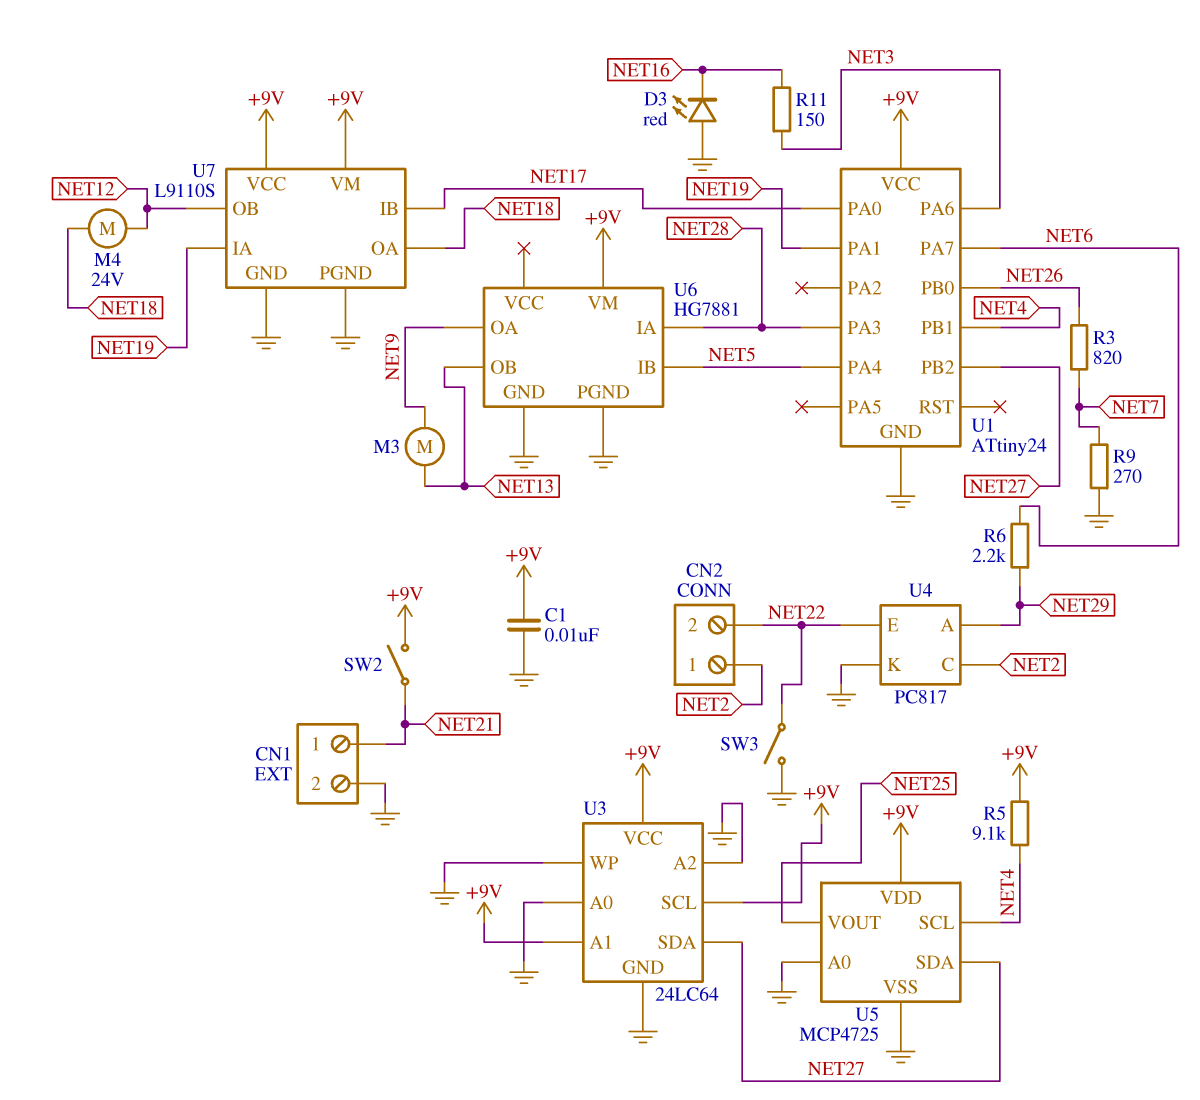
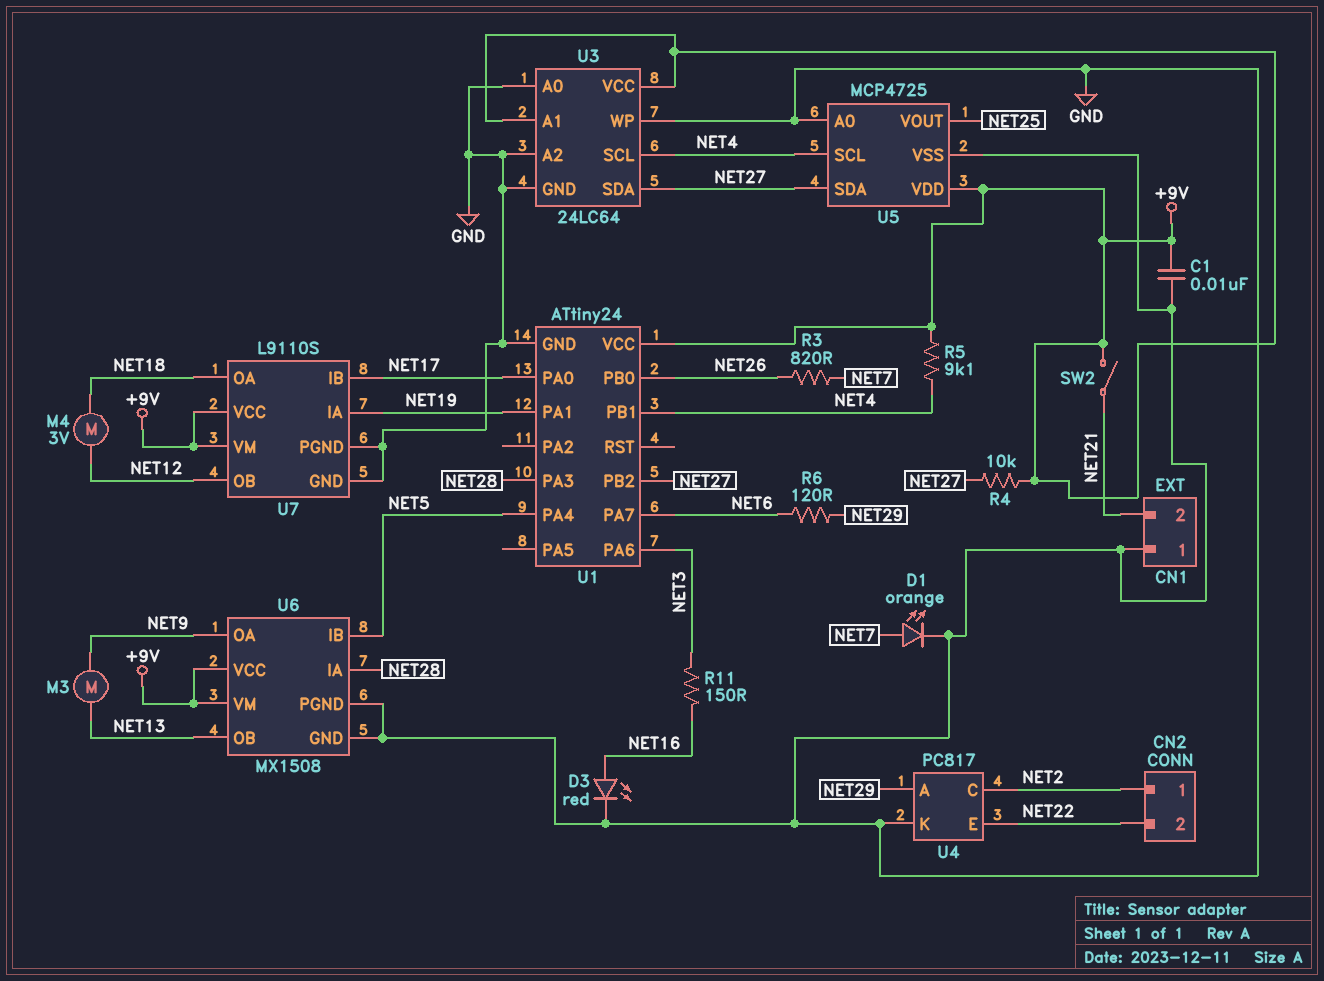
CN1 pin 1: NET21 -> GND
CN1 pin 2: GND -> NET21
D1: none -> LED orange (A NET7, K GND)
D3: LED red (A GND, K NET16) -> LED red (A NET16, K GND)
M4: motor 24V (NET12, NET18) -> motor 3V (NET12, NET18)
R4: none -> 10k (+9V, NET27)
R6: 2.2k (NET6, NET29) -> 120 (NET6, NET29)
R9: 270 (GND, NET7) -> none
SW3: switch (GND, NET22) -> none
U3 pin SCL: +9V -> NET4
U6: HG7881 -> MX1508
U6 pin VCC: none -> +9V

